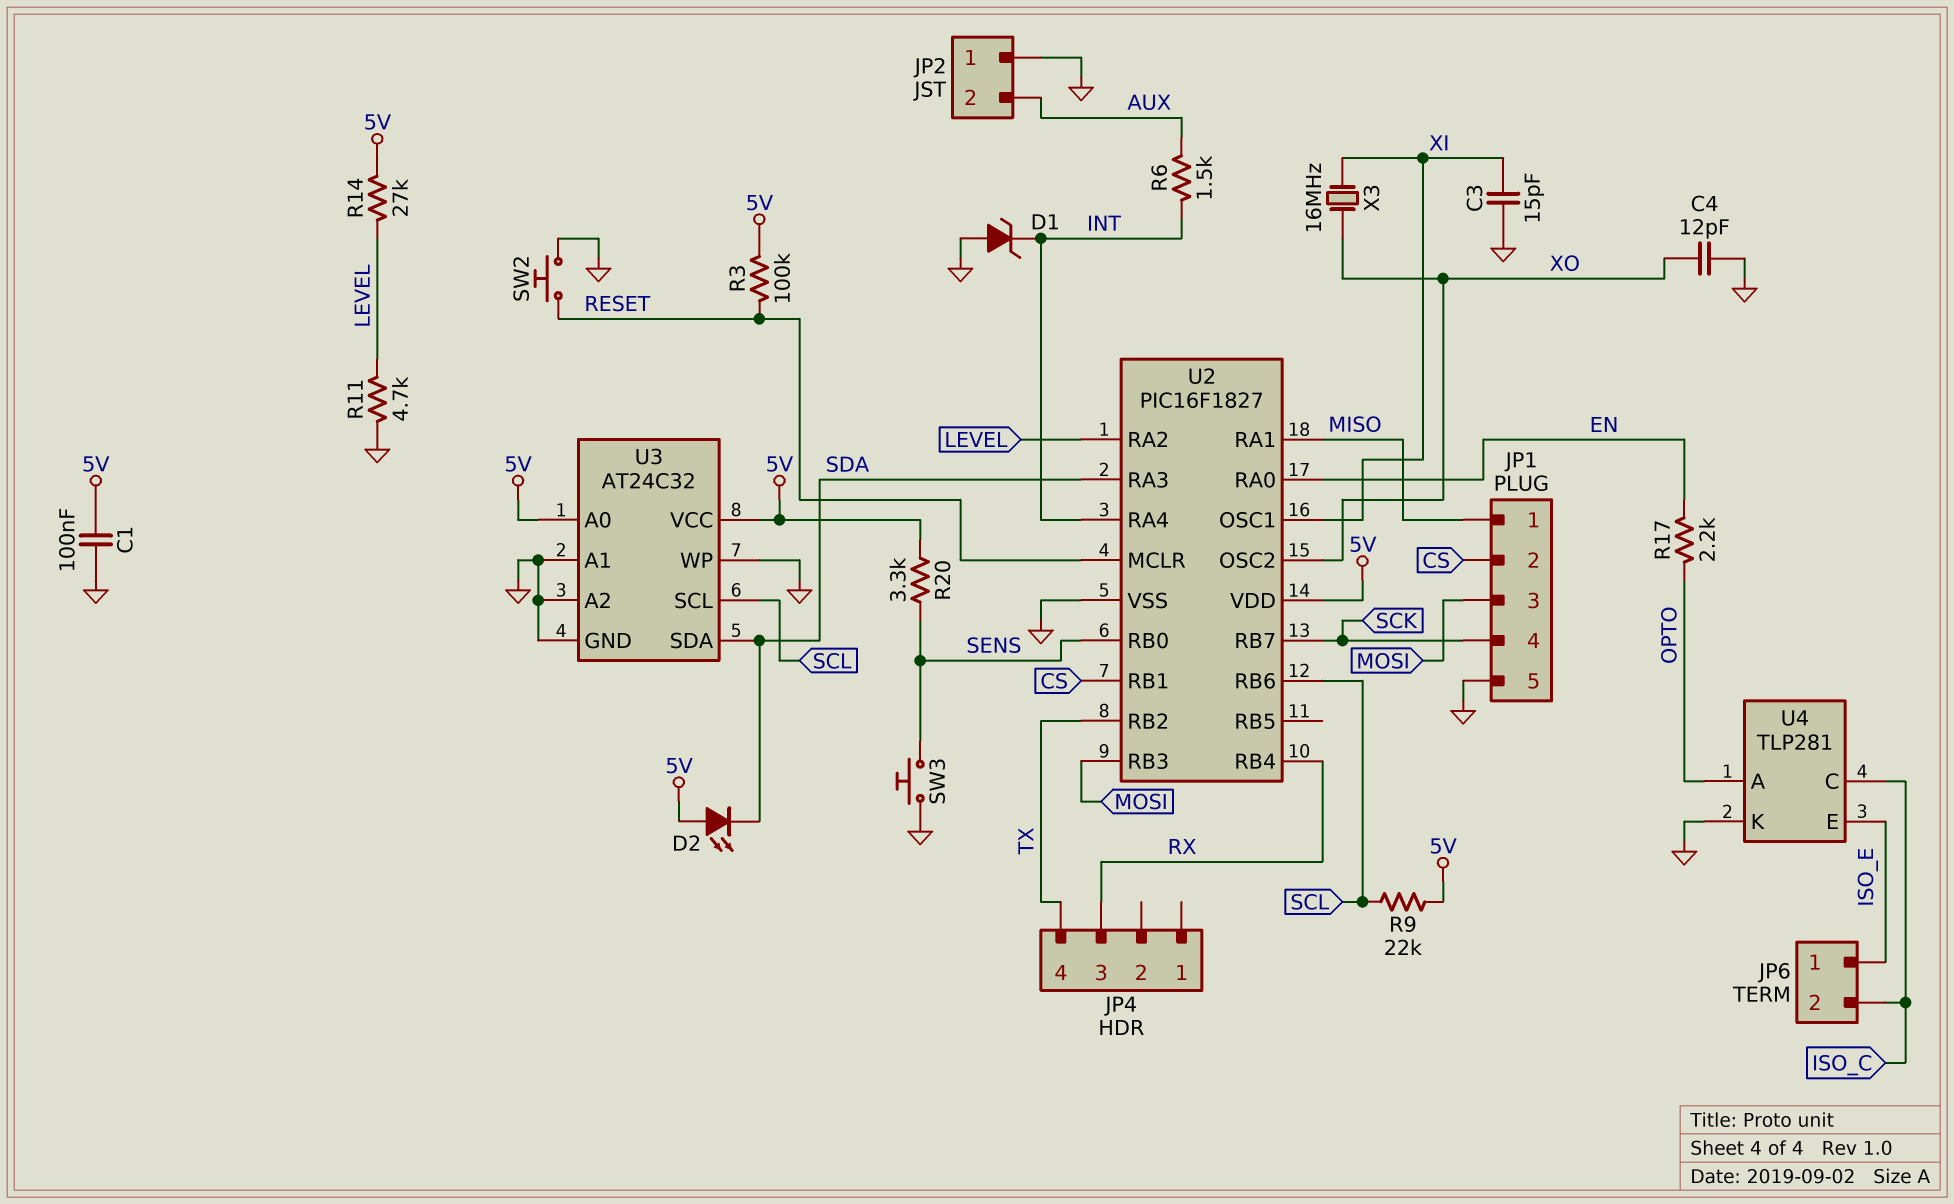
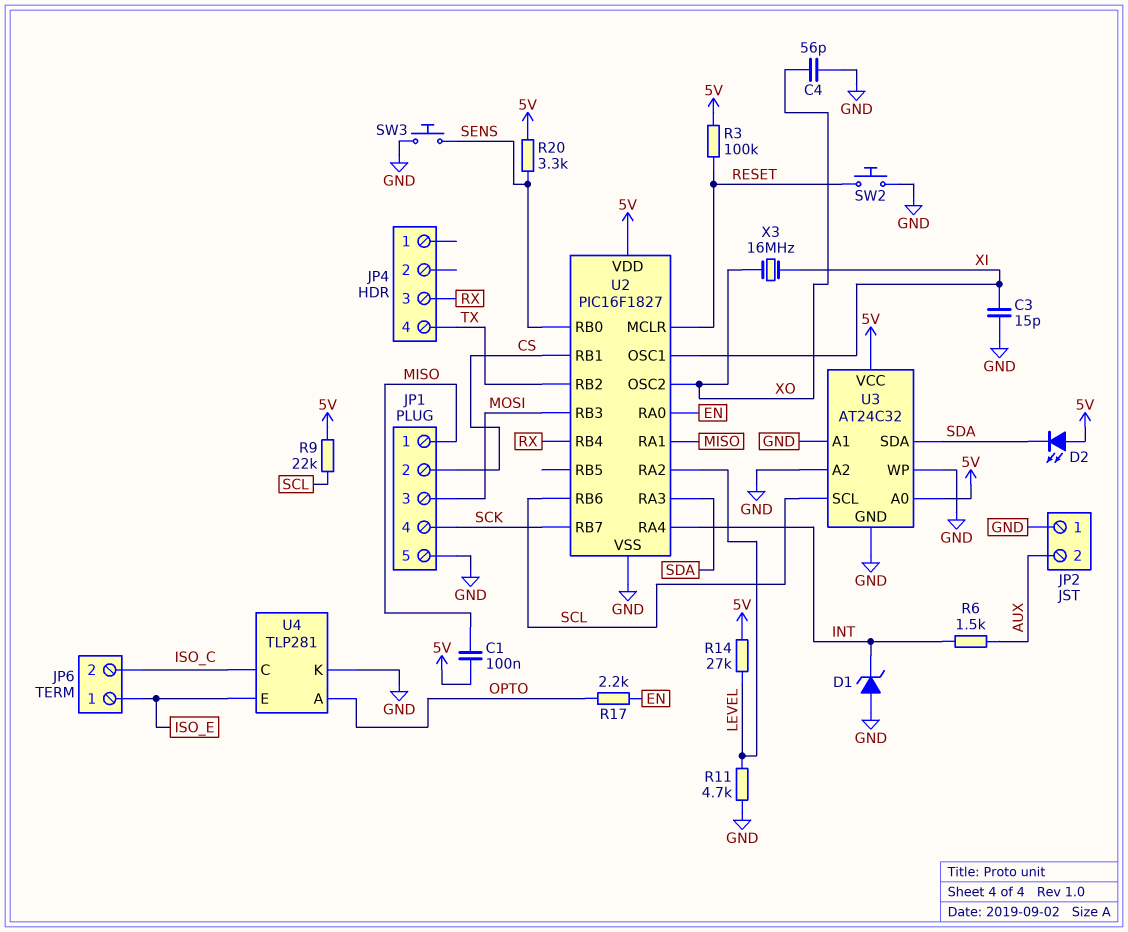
C1: 100nF (5V, GND) -> 100nF (5V, MISO)
C4: 12pF (GND, XO) -> 56pF (GND, XO)

